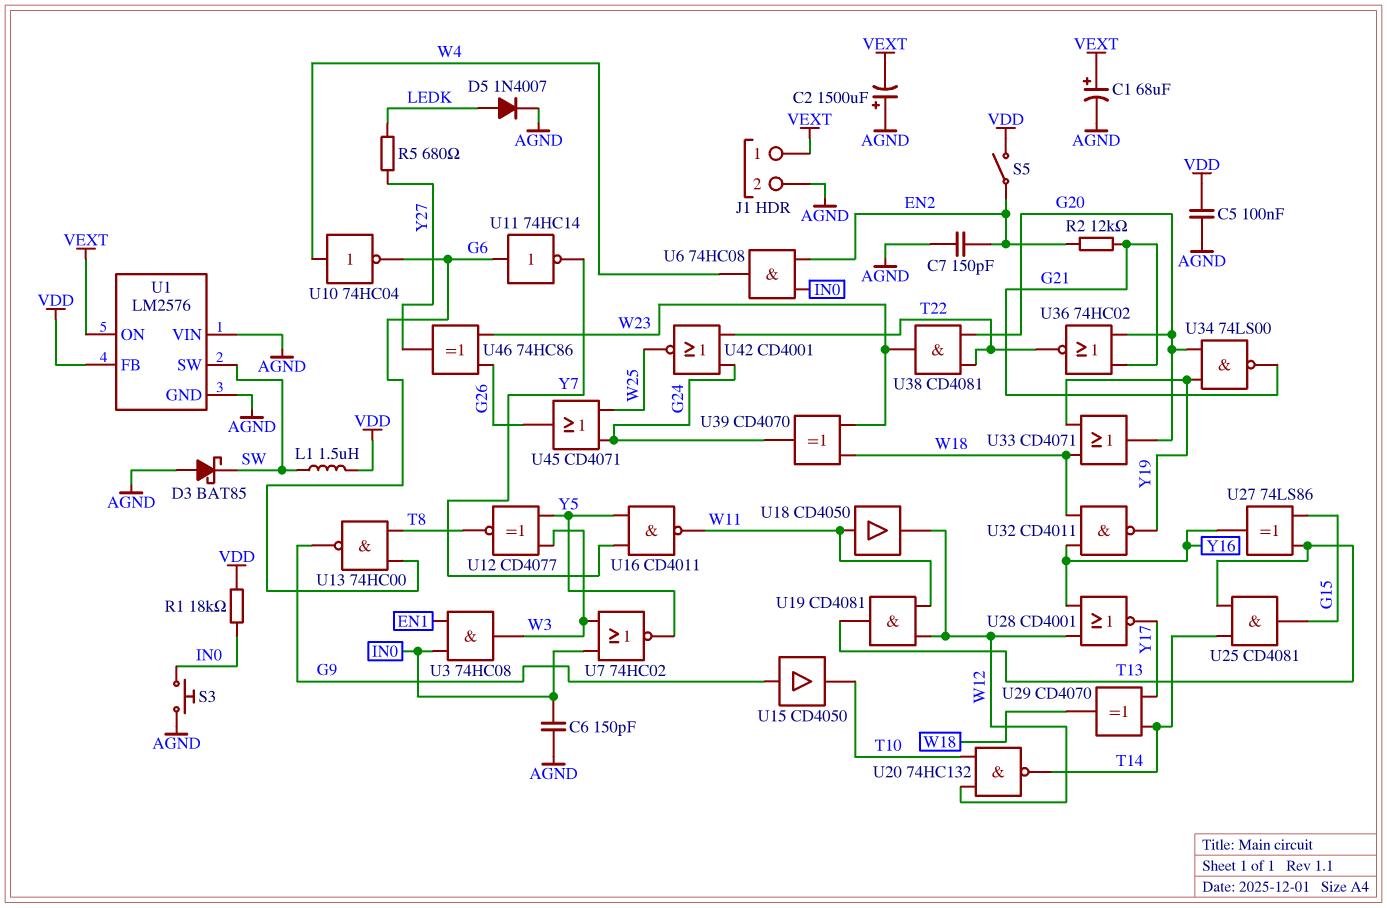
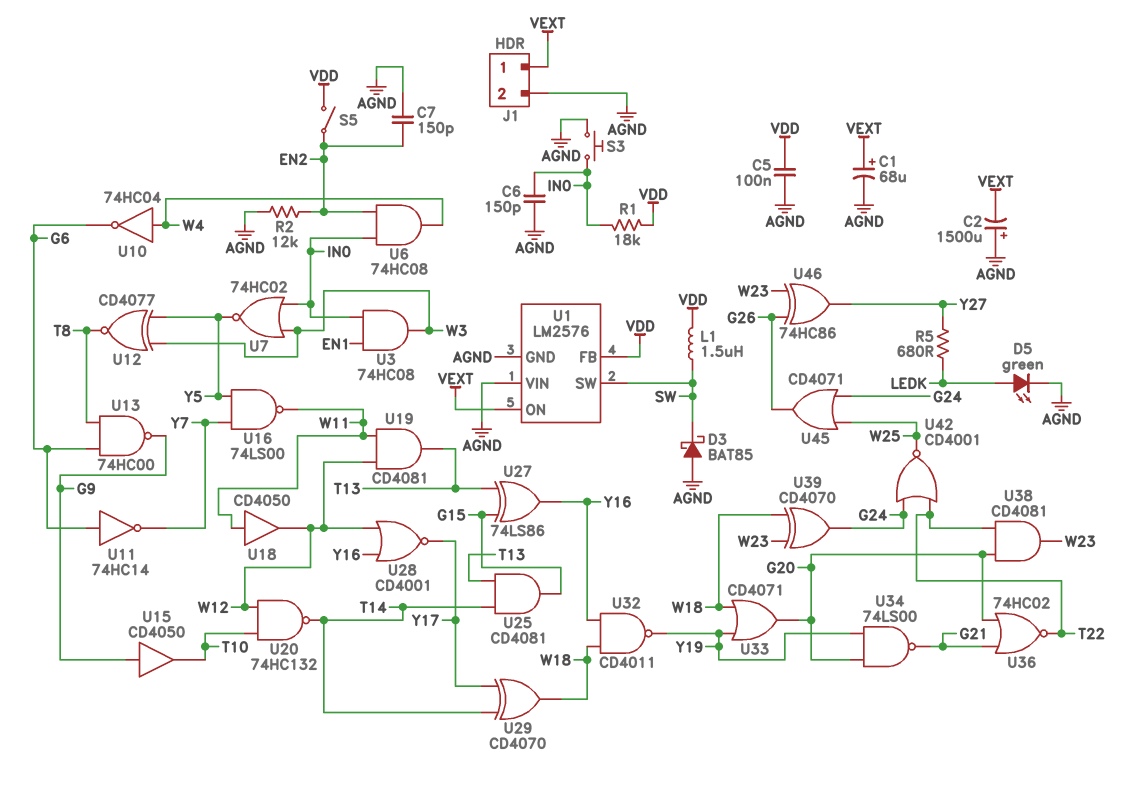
D5: diode 1N4007 (A LEDK, K AGND) -> LED green (A LEDK, K AGND)
R2: 12k (EN2, G21) -> 12k (AGND, EN2)
U16: NAND CD4011 (in Y5, in Y7, out W11) -> NAND 74LS00 (in Y5, in Y7, out W11)

